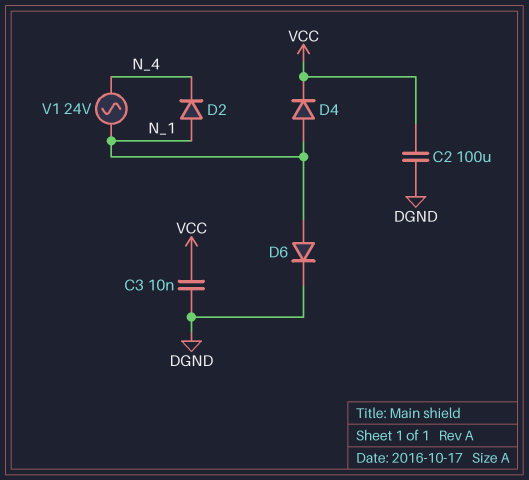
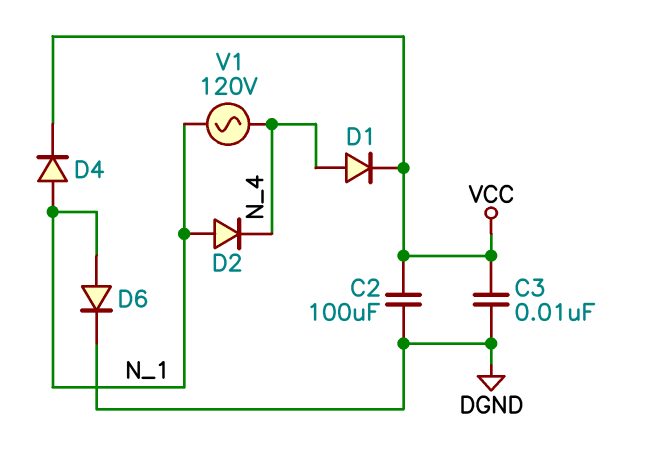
D1: none -> diode (A N_4, K VCC)
V1: AC 24V (N_1, N_4) -> AC 120V (N_1, N_4)

